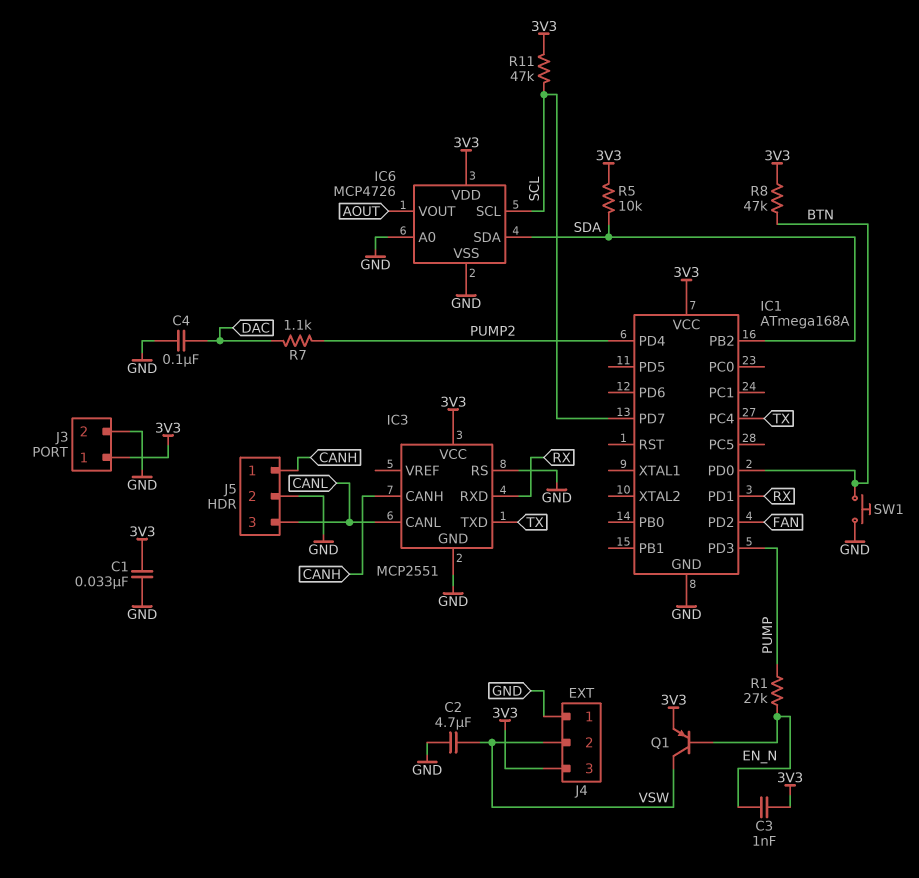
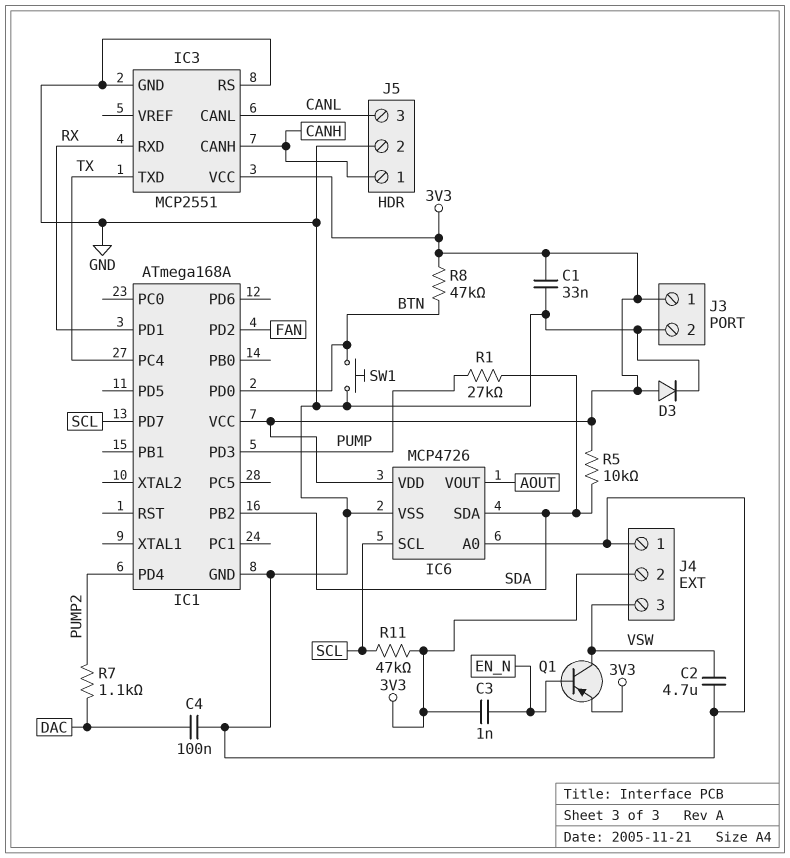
D3: none -> diode (A 3V3, K GND)
J4 pin 2: VSW -> 3V3
J4 pin 3: 3V3 -> VSW
R1: 27k (EN_N, PUMP) -> 27k (PUMP, SDA)

